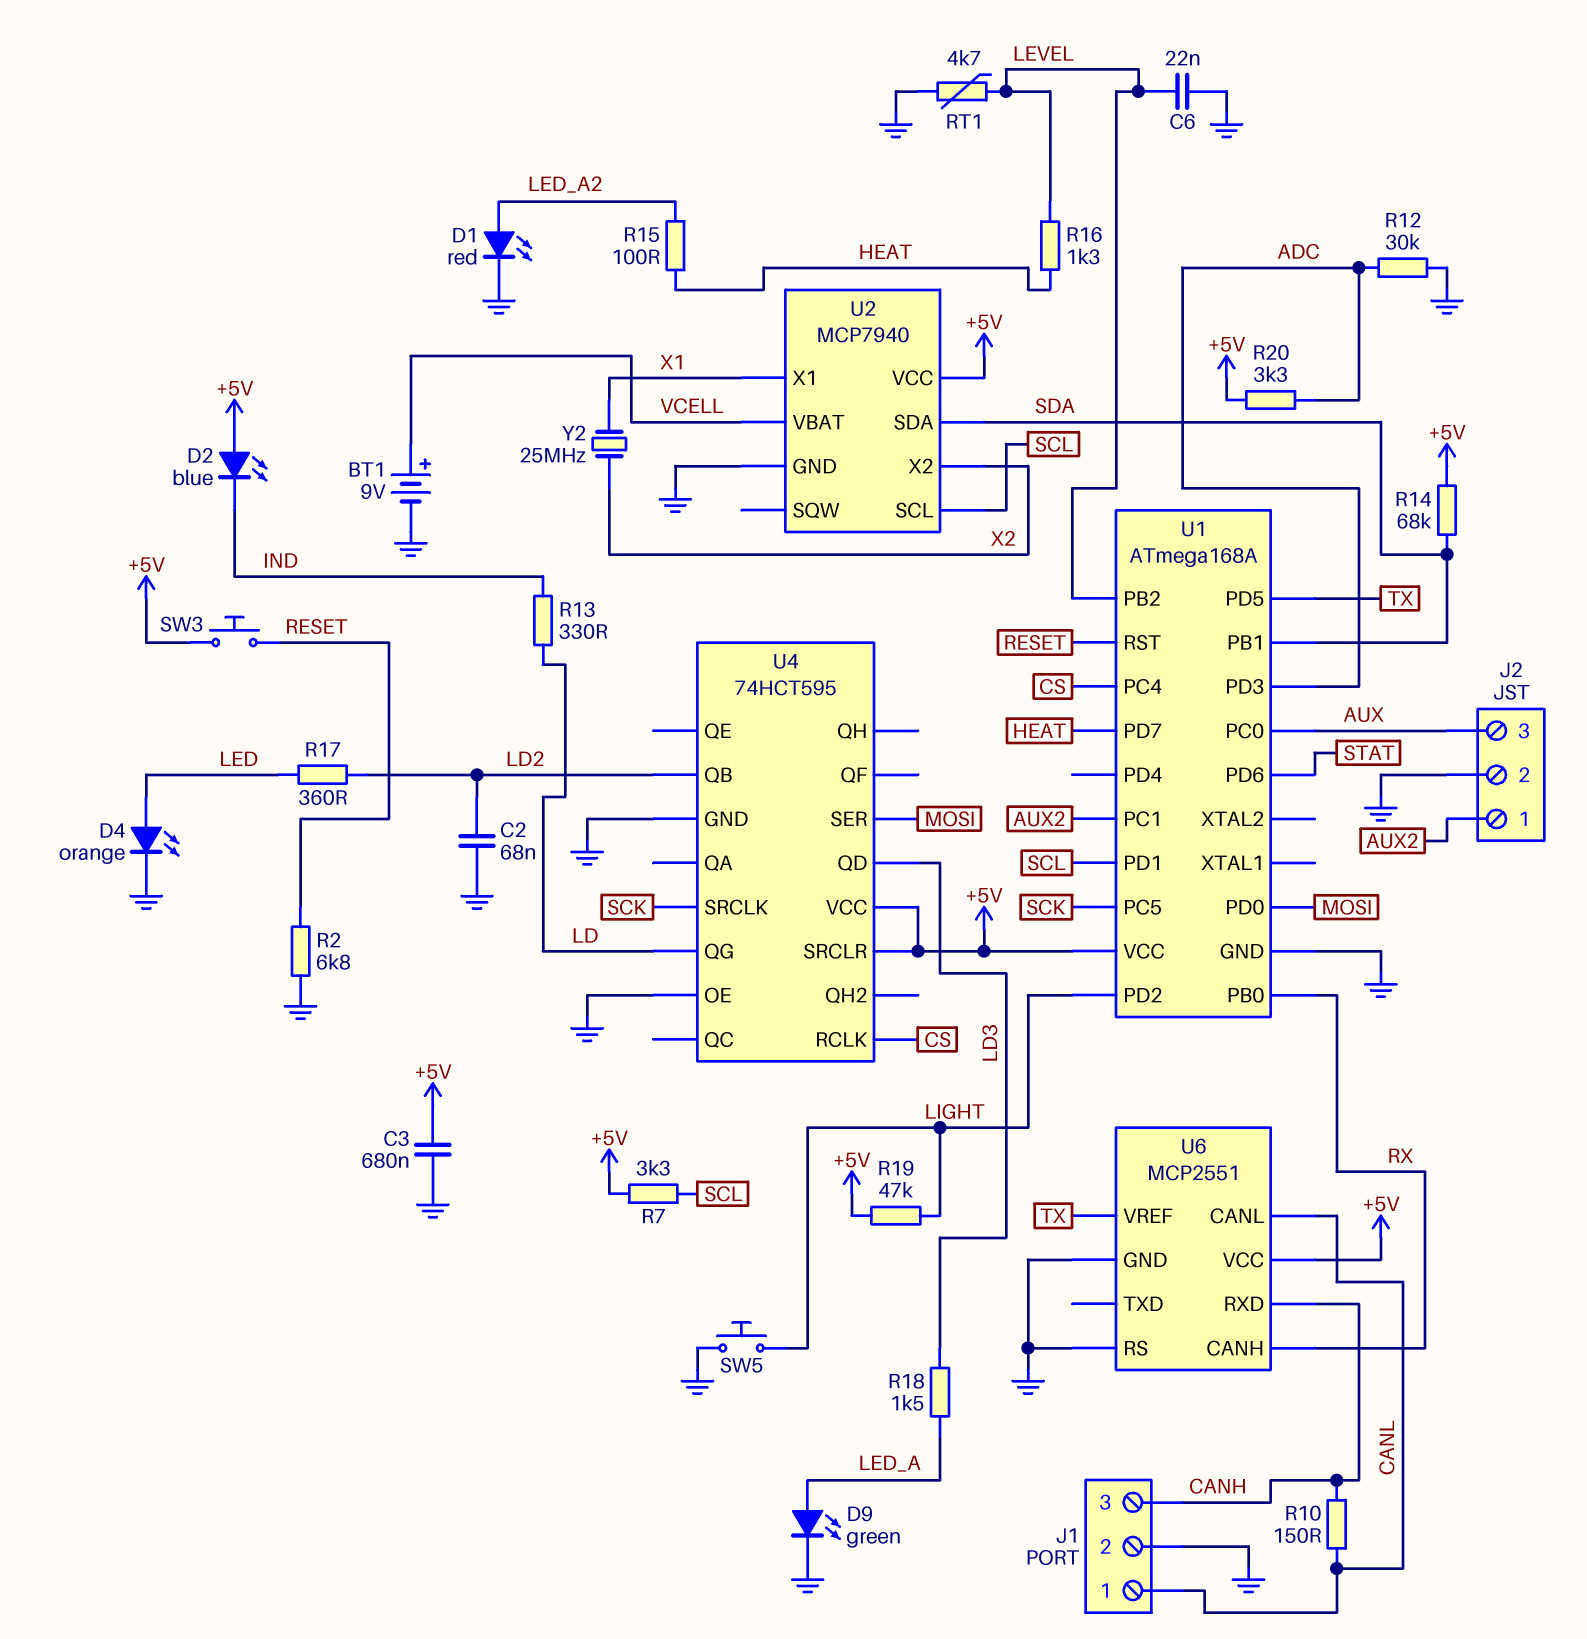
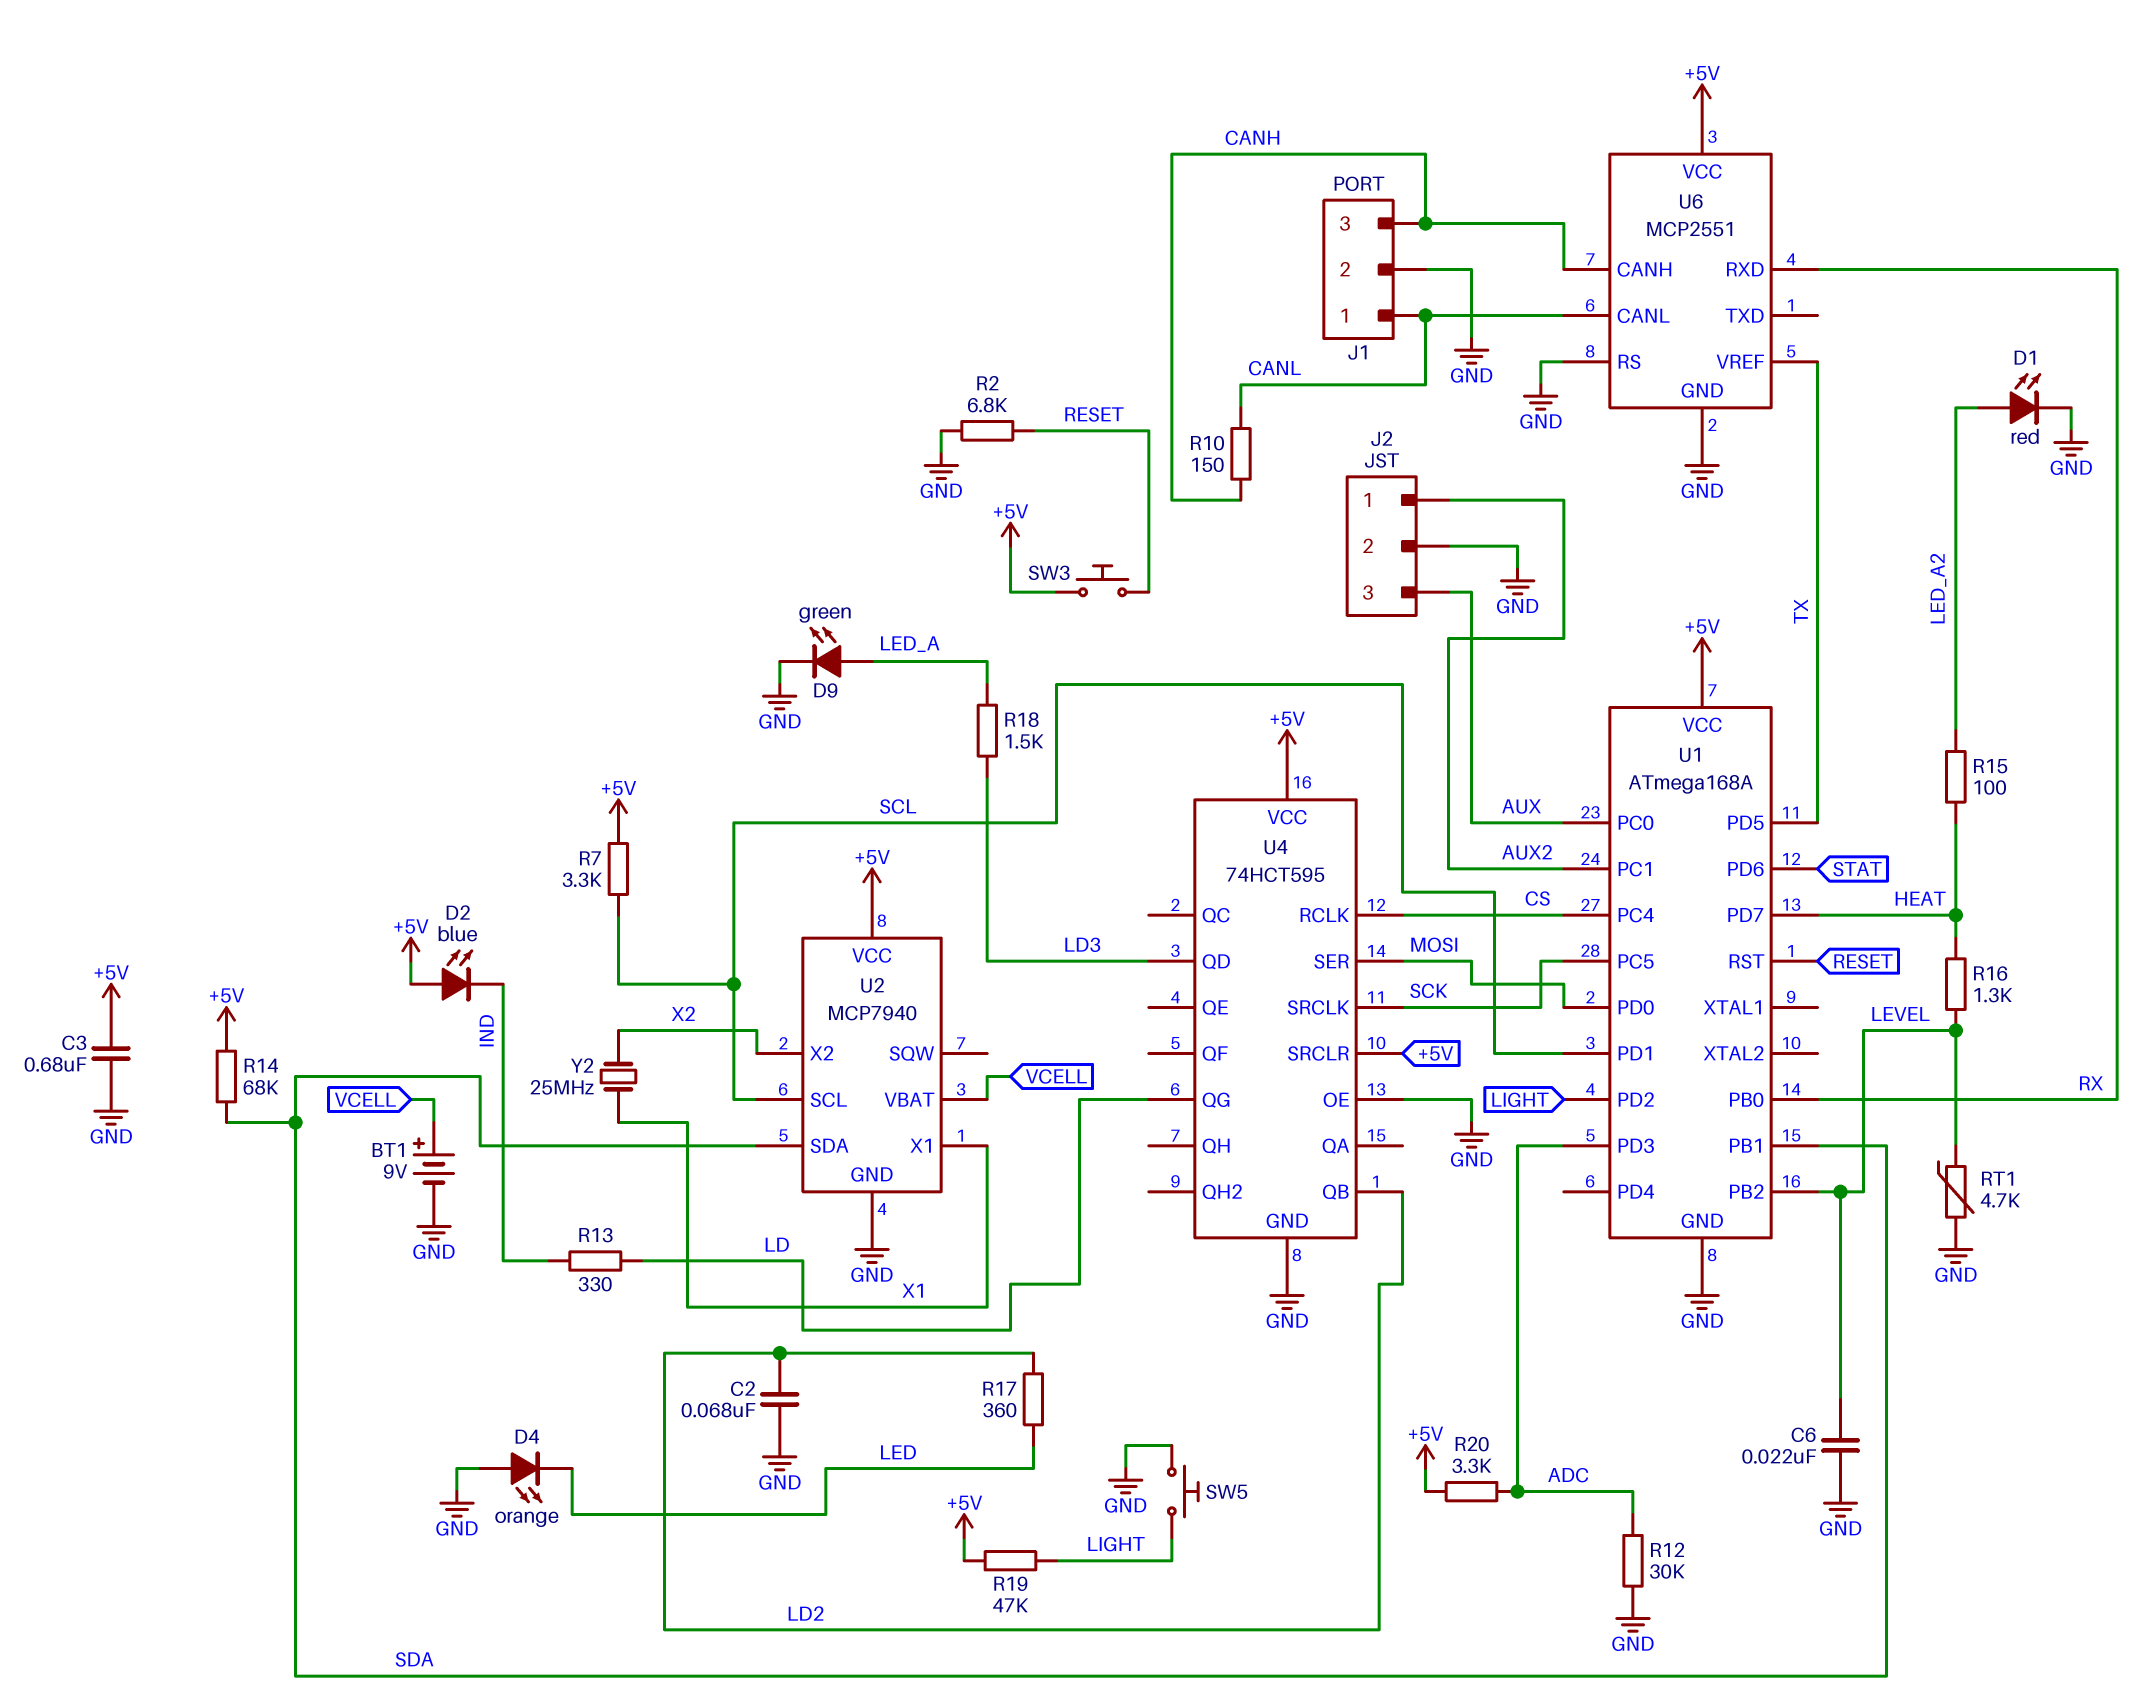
D4: LED orange (A LED, K GND) -> LED orange (A GND, K LED)
U6 pin CANH: RX -> CANH
U6 pin RXD: CANH -> RX

